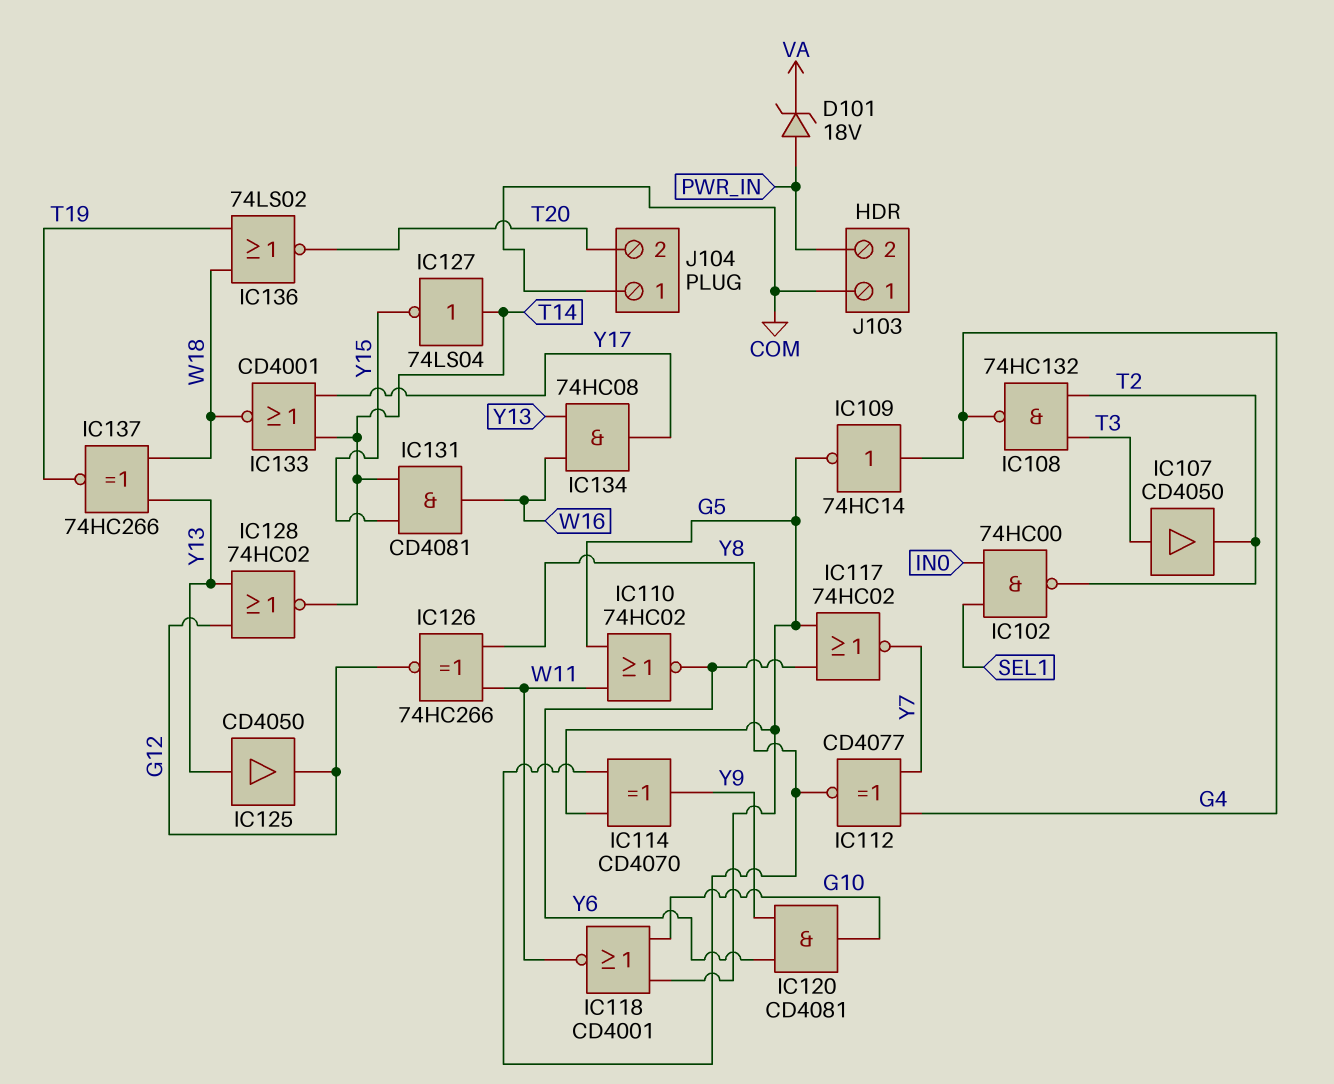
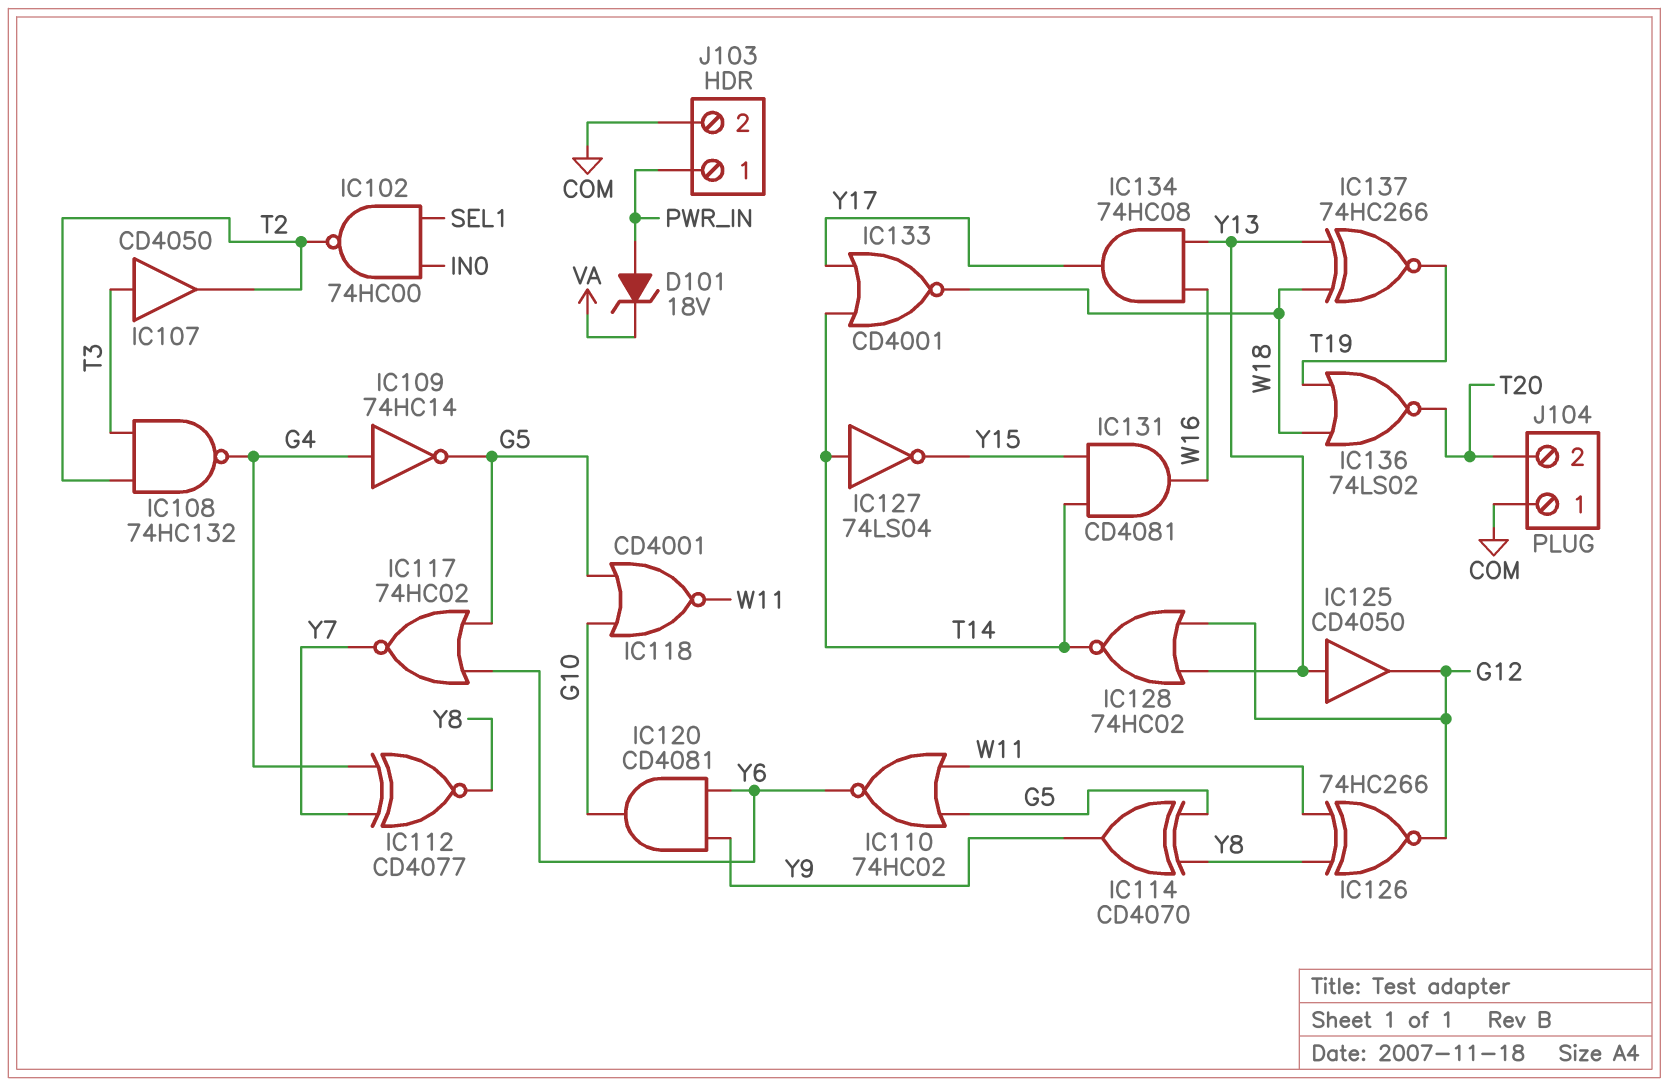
J103 pin 1: COM -> PWR_IN
J103 pin 2: PWR_IN -> COM

